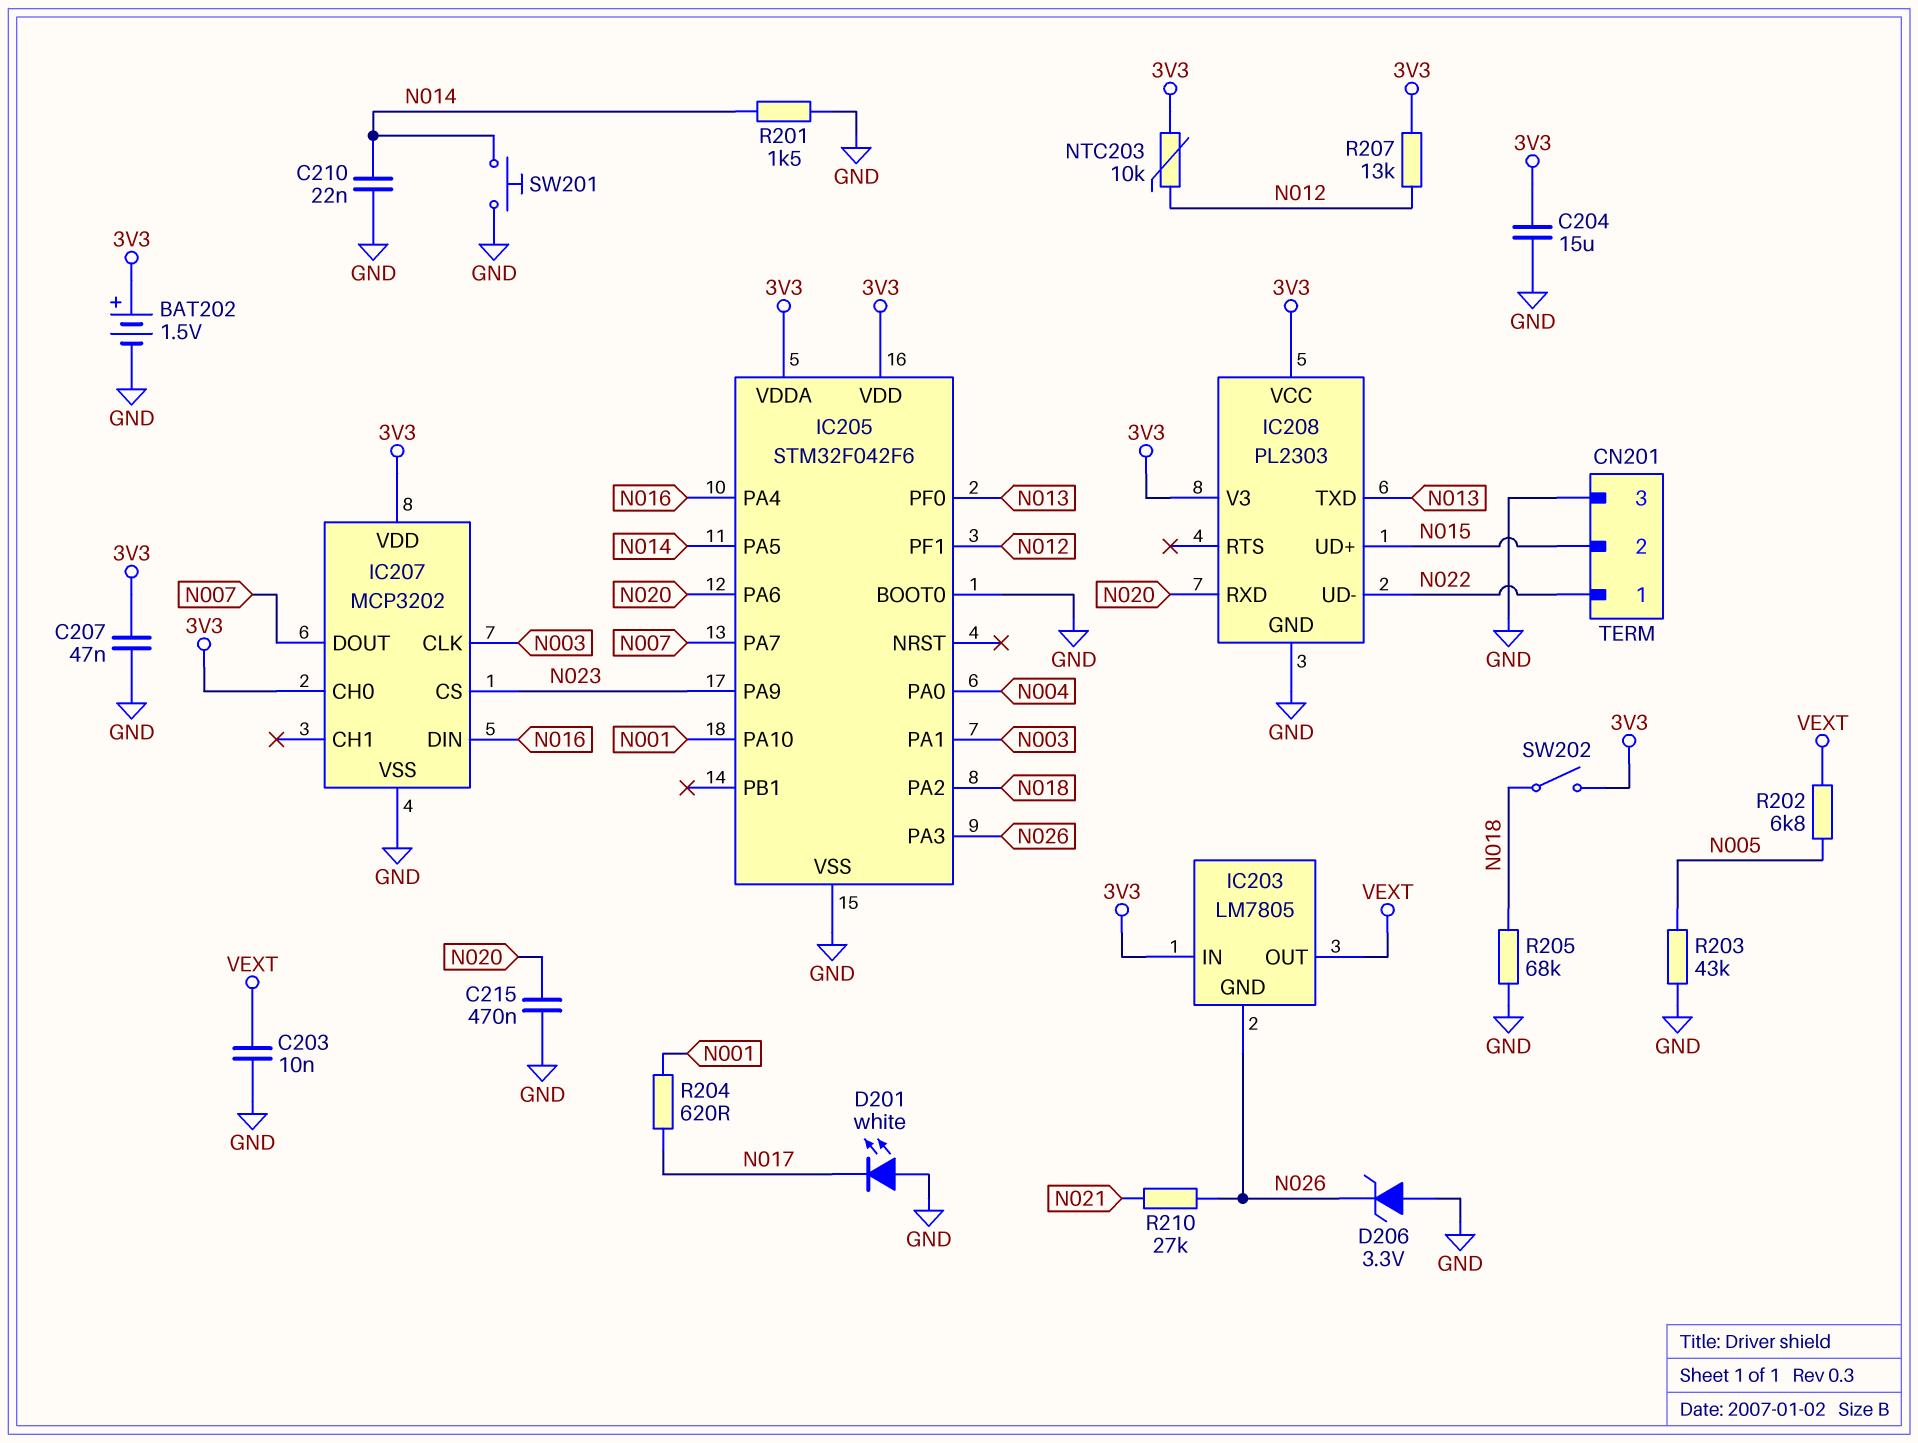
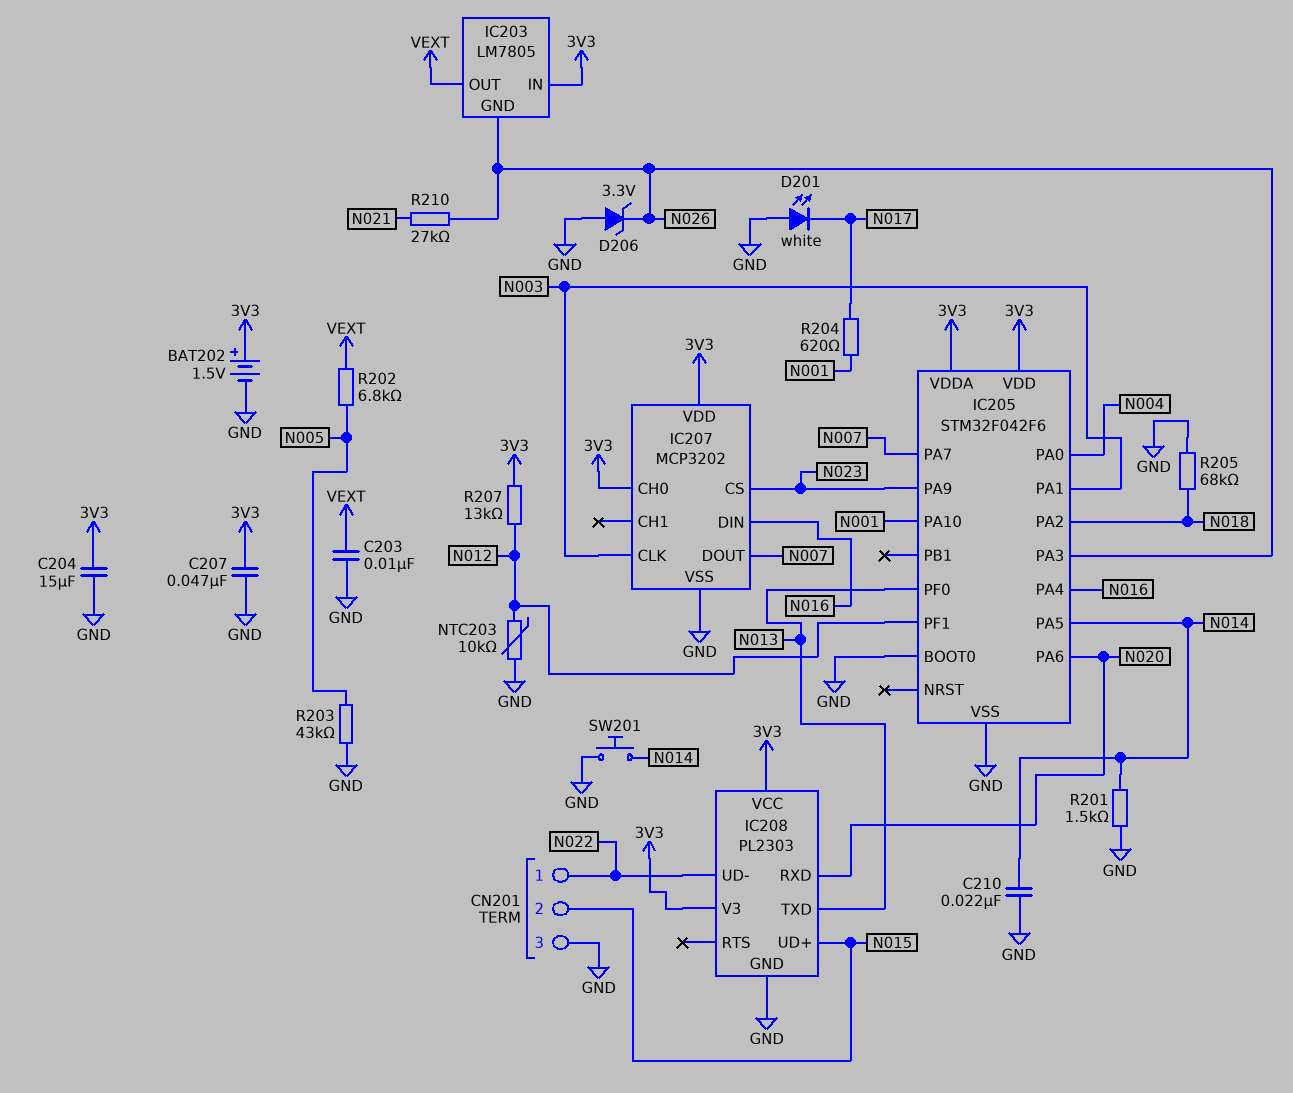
C215: 470nF (GND, N020) -> none
NTC203: 10k (3V3, N012) -> 10k (GND, N012)
SW202: switch (3V3, N018) -> none

